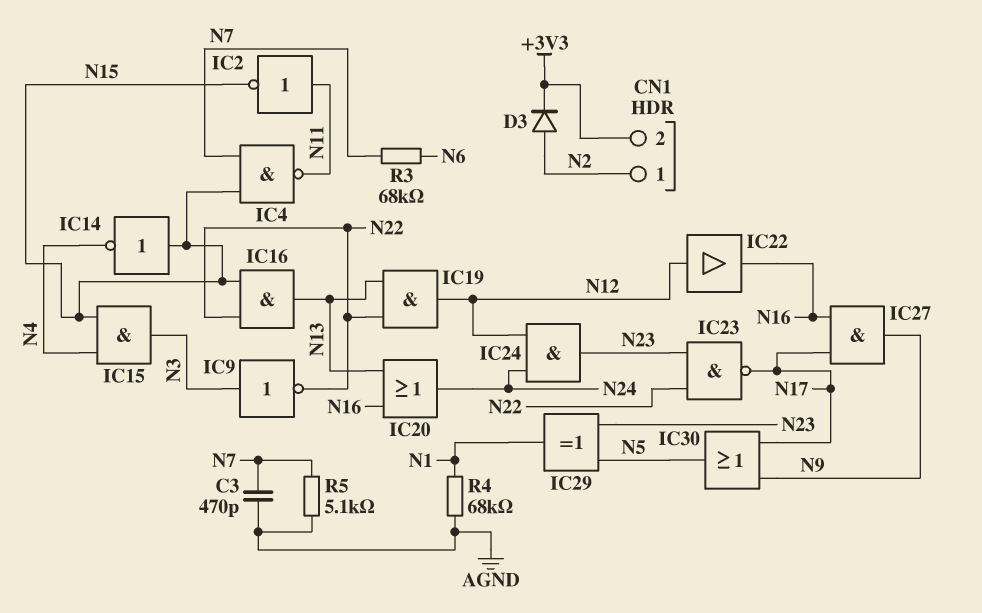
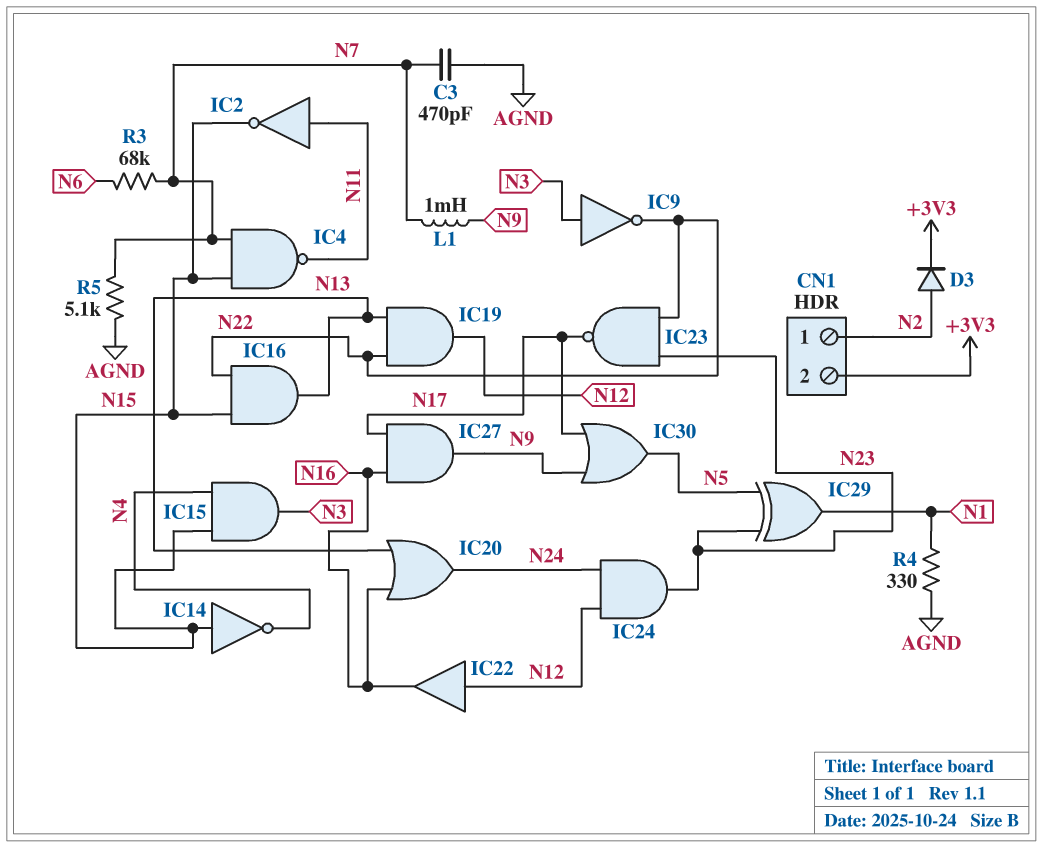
L1: none -> 1mH (N7, N9)
R4: 68k (AGND, N1) -> 330 (AGND, N1)

